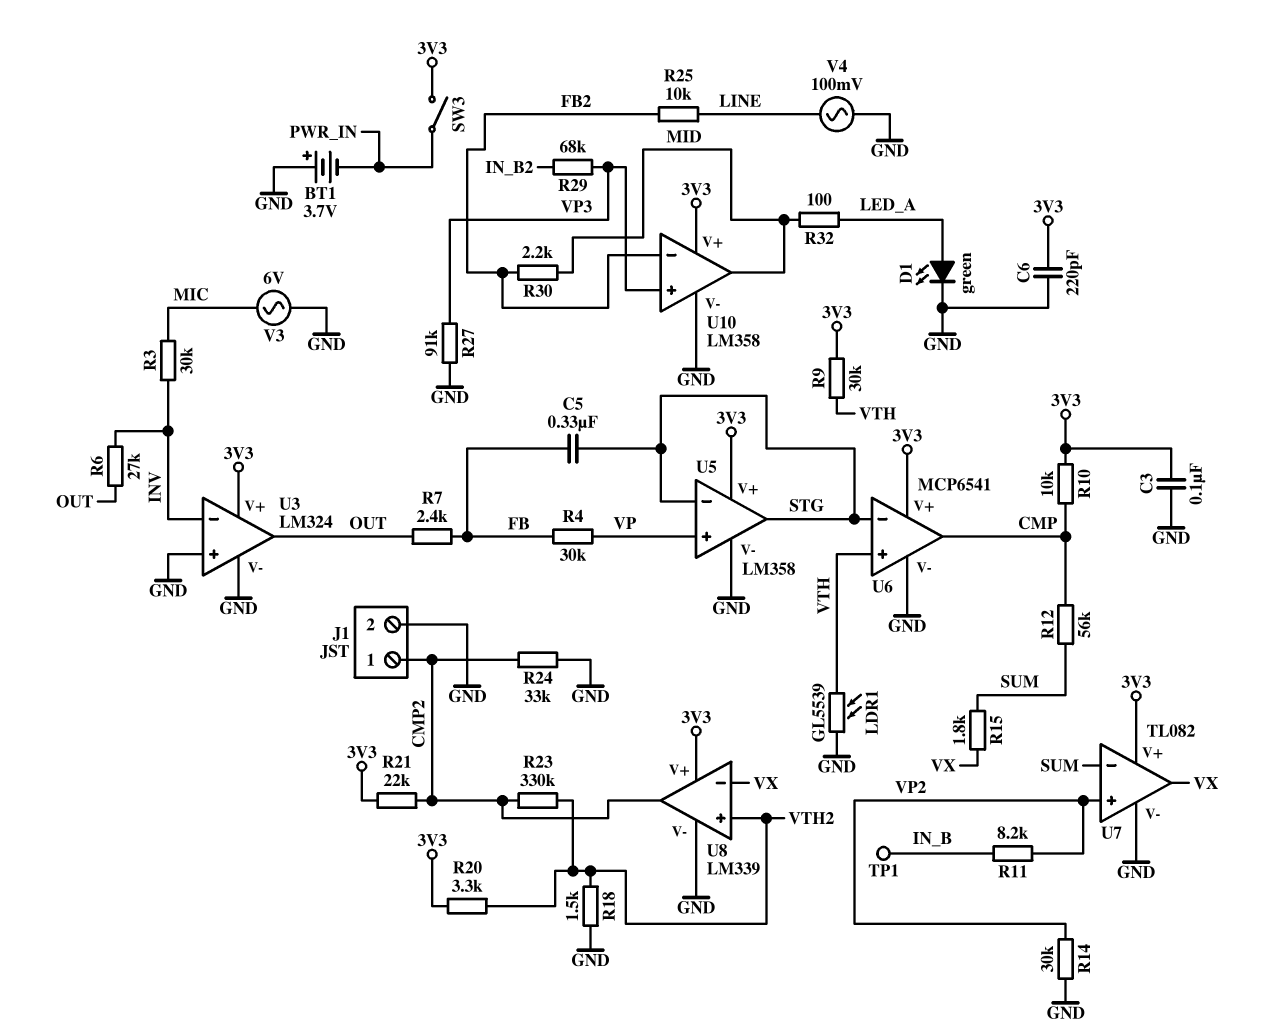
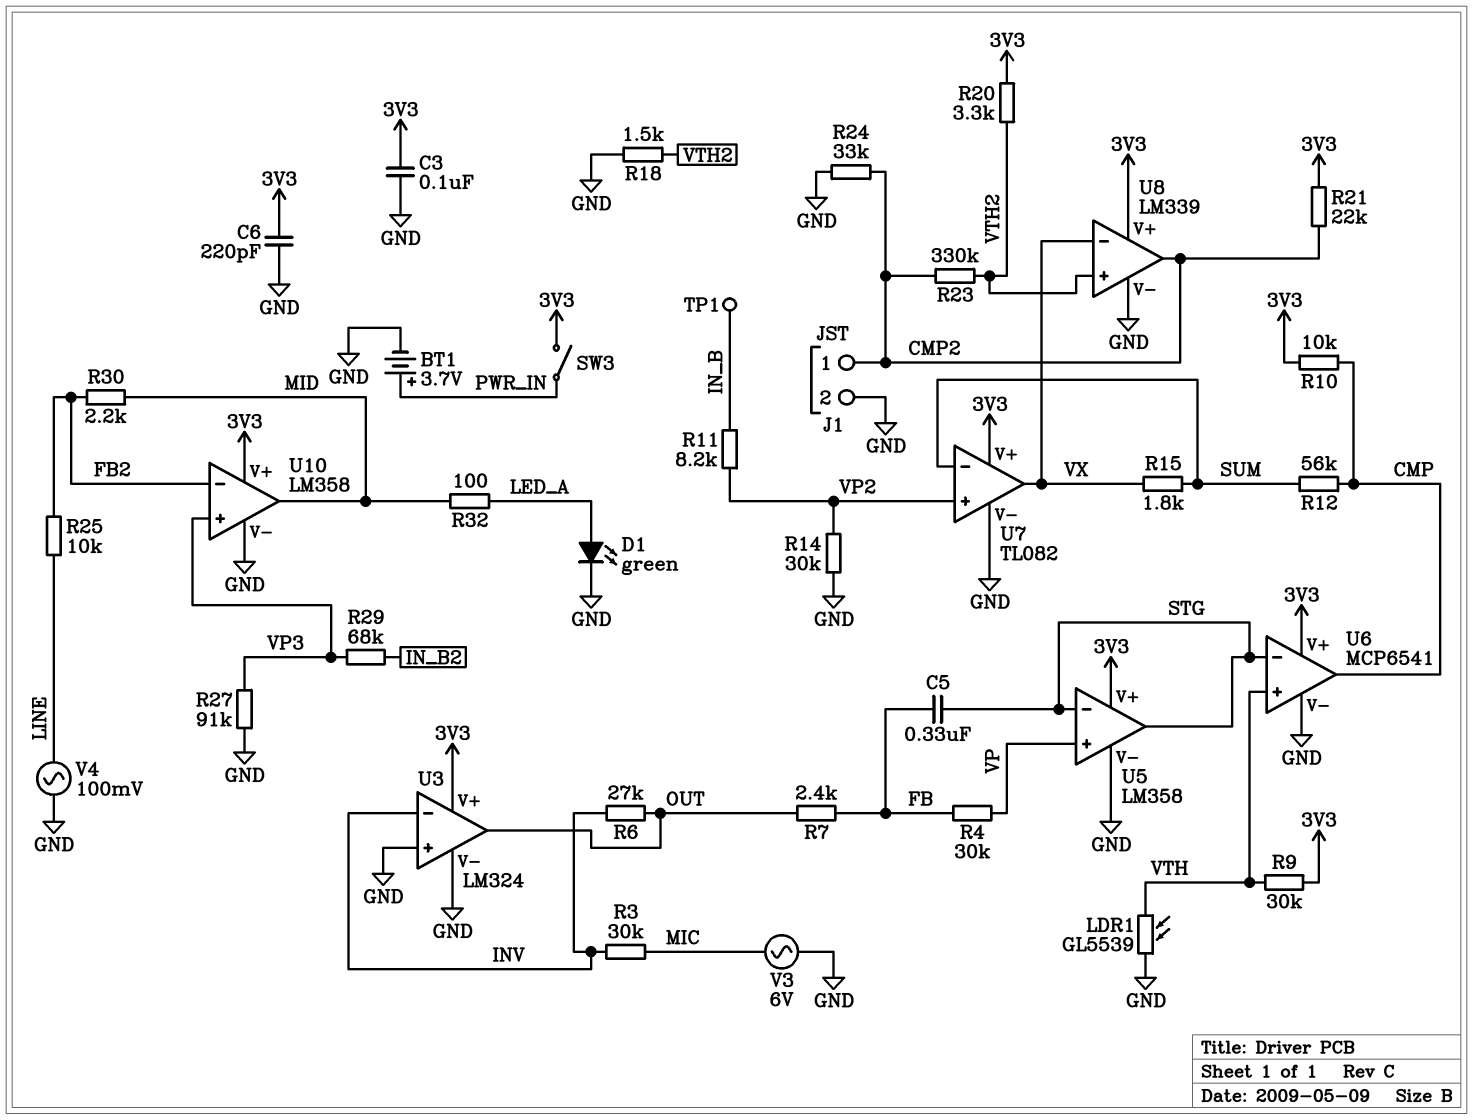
BT1: 3.7V (plus GND, minus PWR_IN) -> 3.7V (plus PWR_IN, minus GND)

